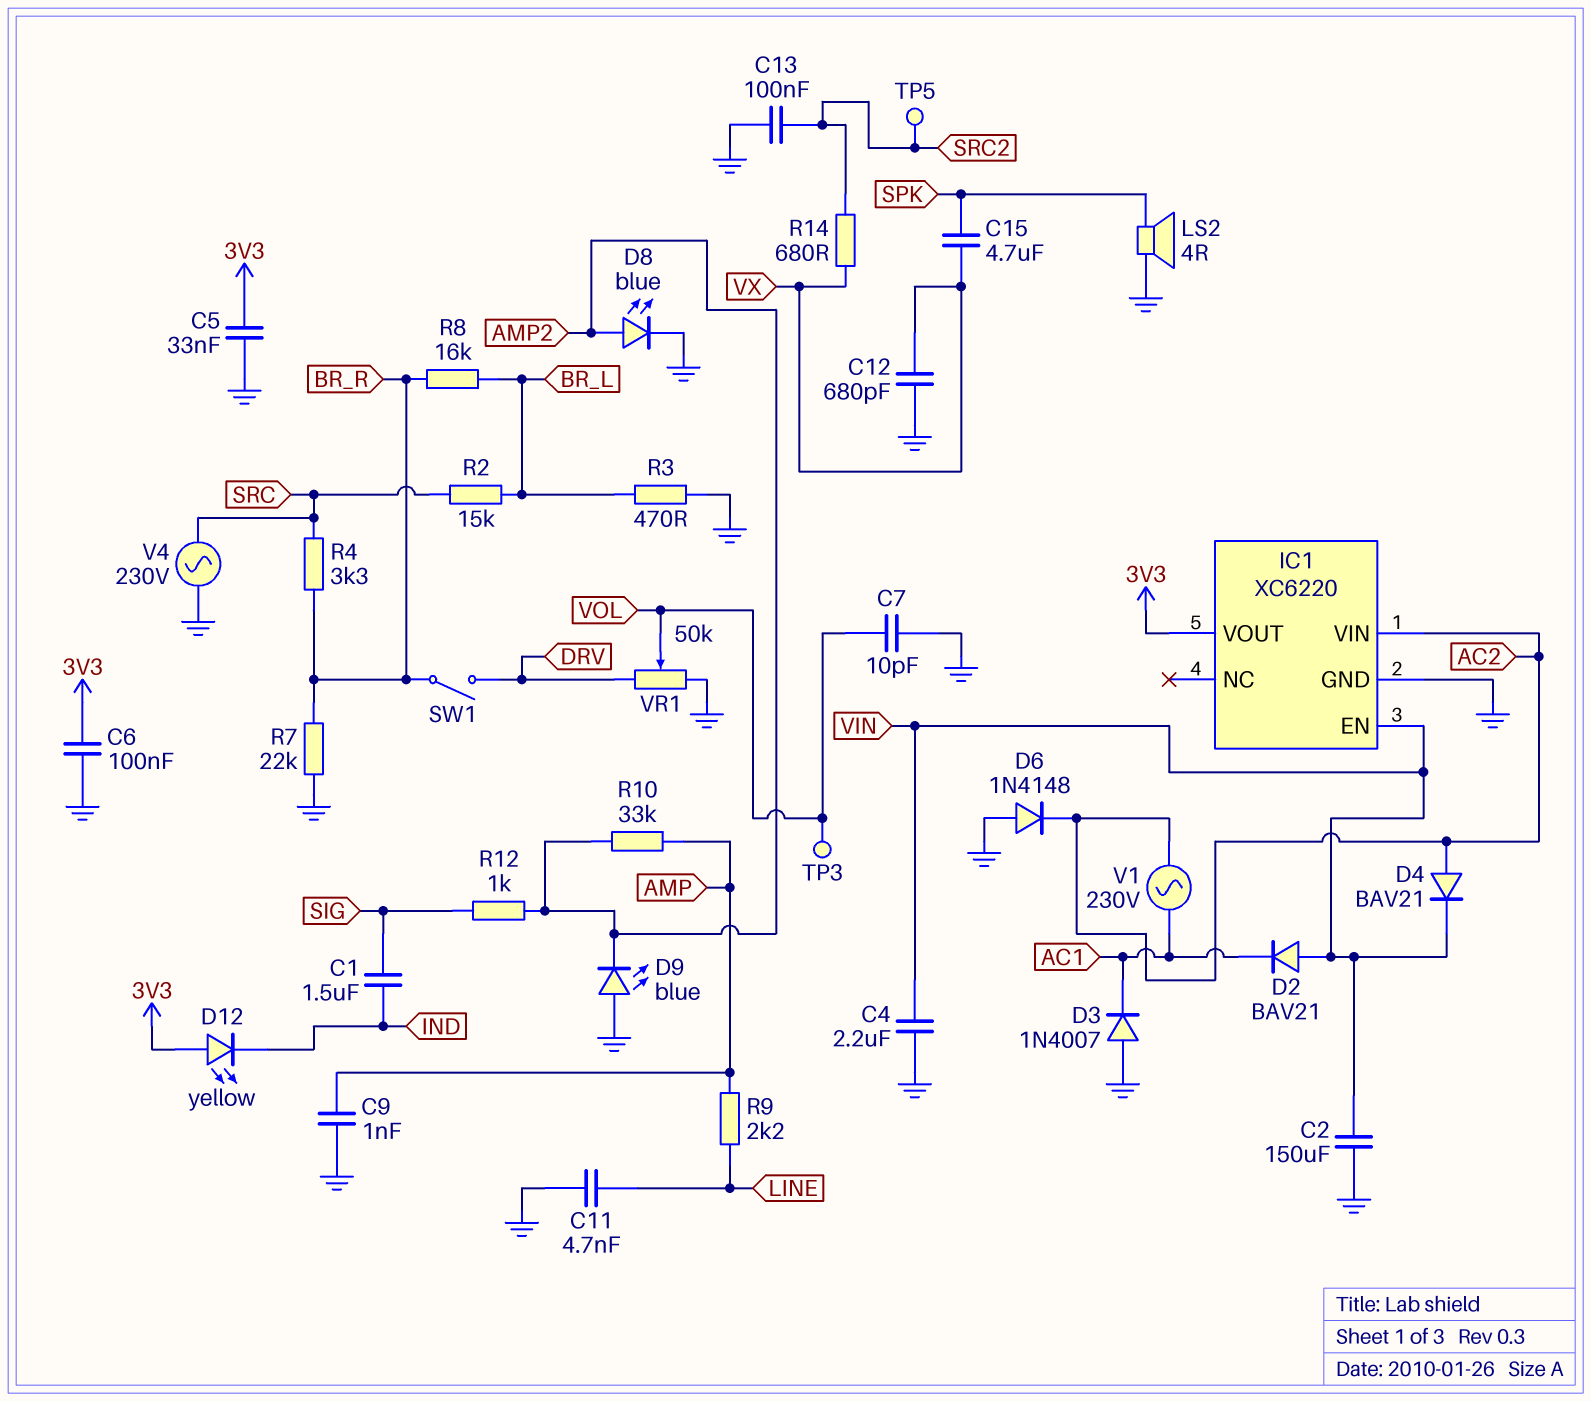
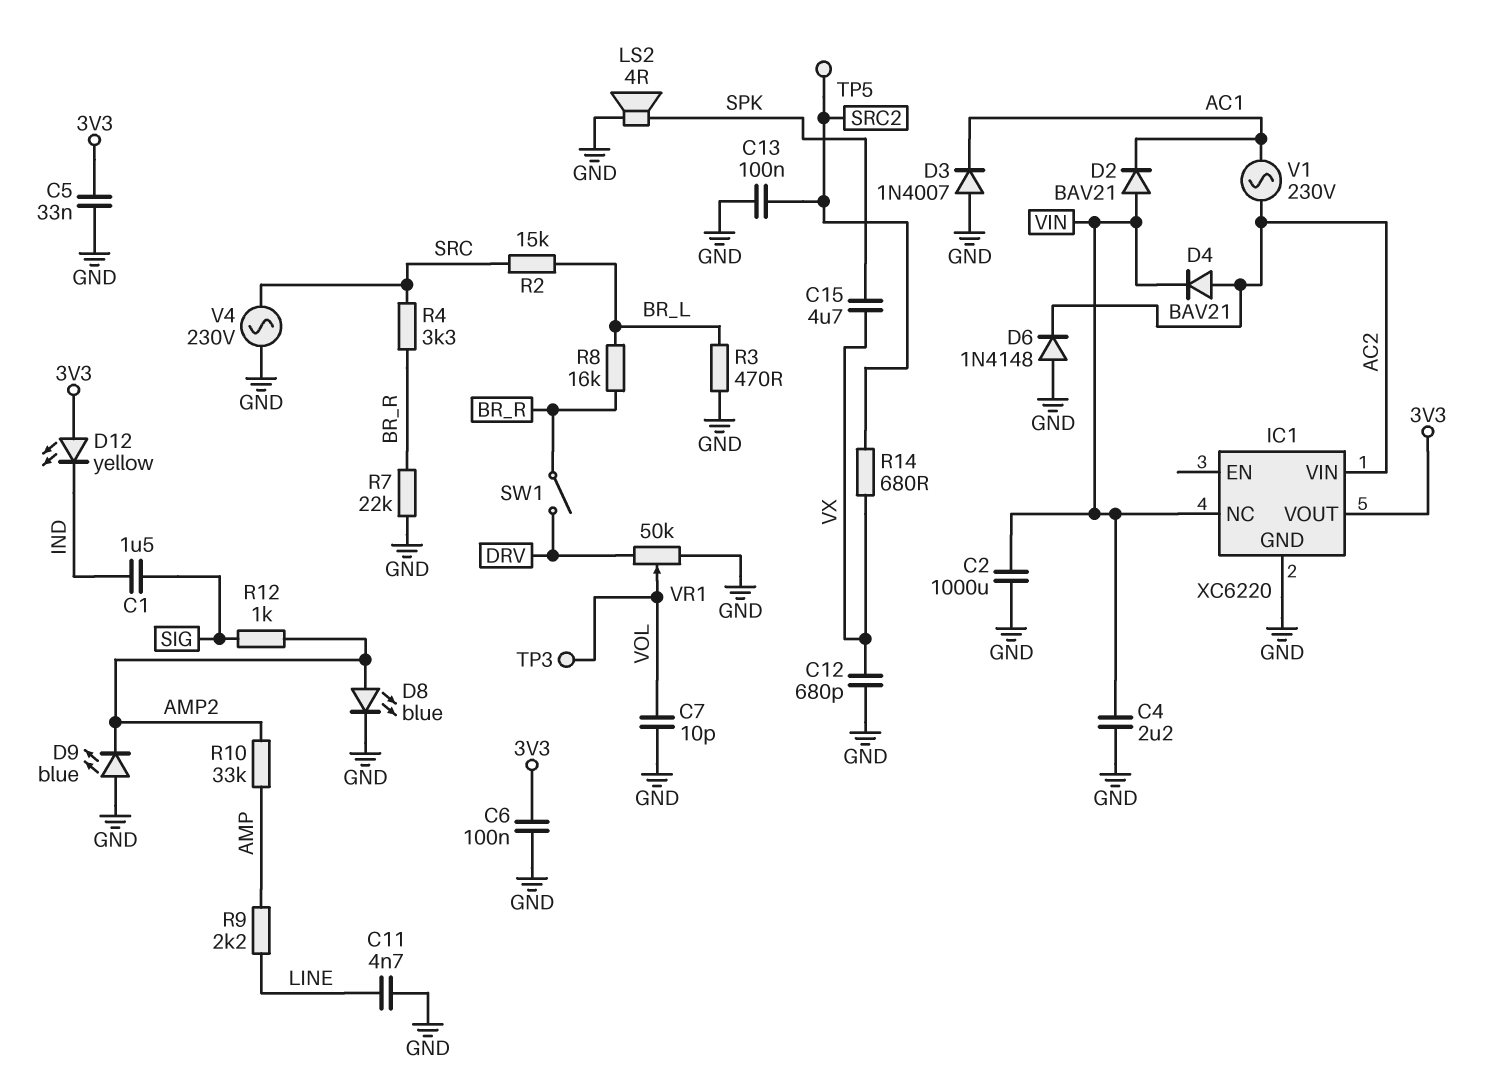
C2: 150uF (GND, VIN) -> 1000uF (GND, VIN)
C9: 1nF (AMP, GND) -> none
IC1 pin EN: VIN -> none
IC1 pin NC: none -> VIN

